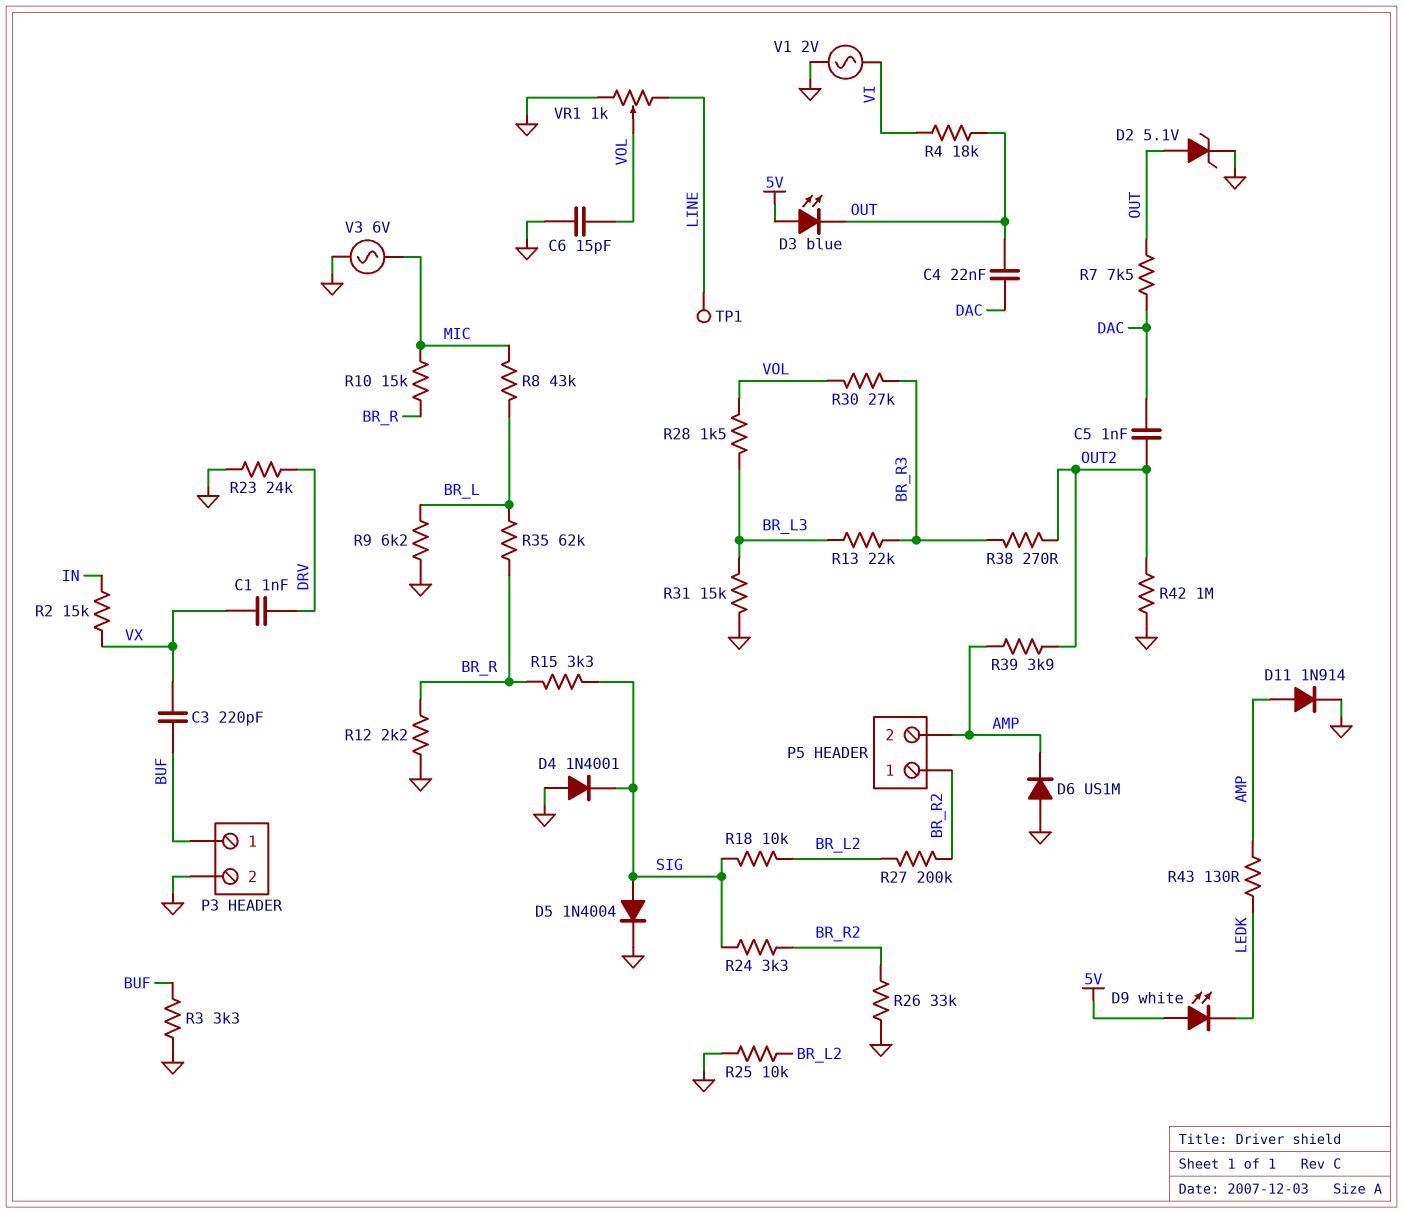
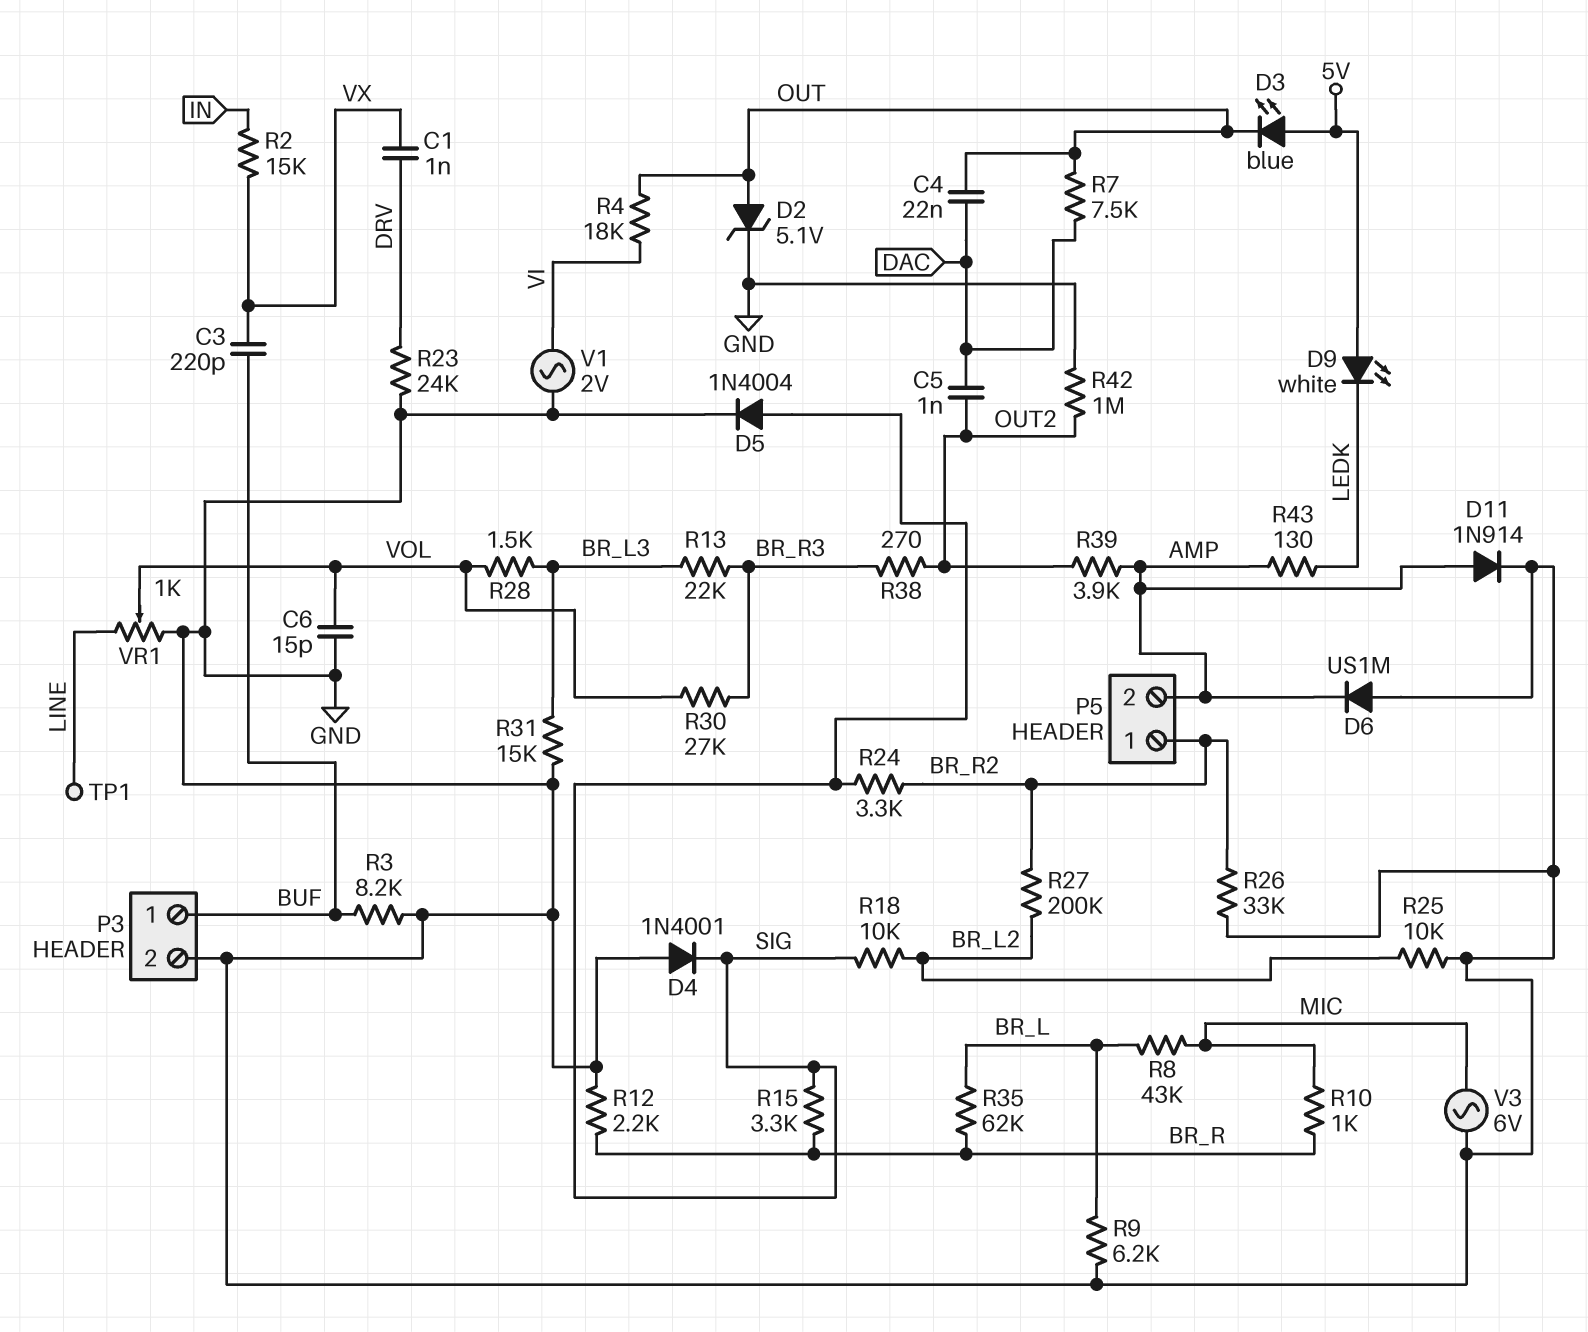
R3: 3.3k (BUF, GND) -> 8.2k (BUF, GND)
R10: 15k (BR_R, MIC) -> 1k (BR_R, MIC)

